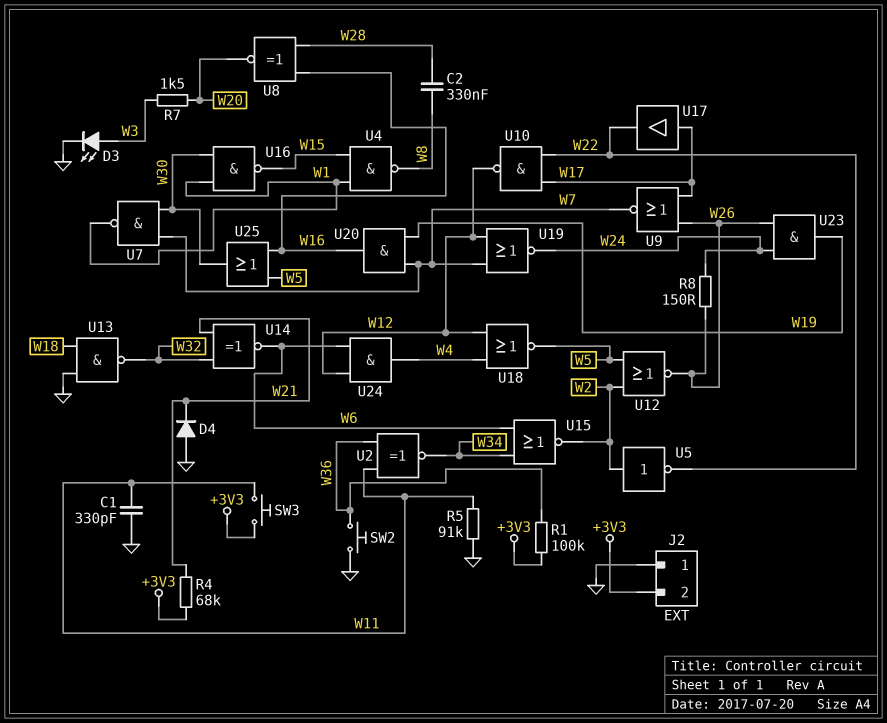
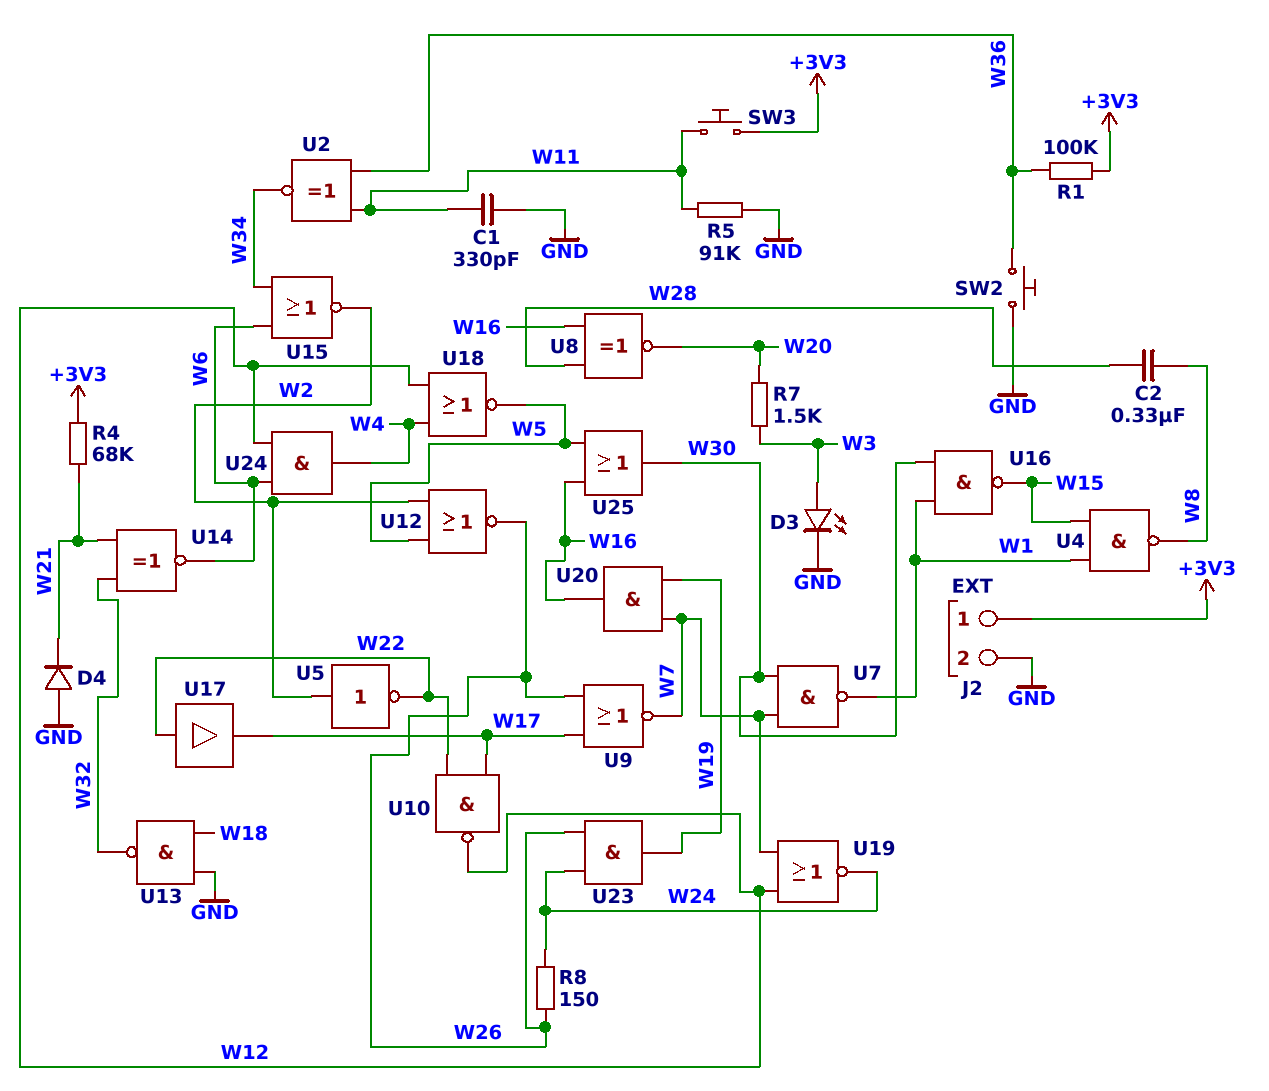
J2 pin 1: GND -> +3V3
J2 pin 2: +3V3 -> GND
U17: buffer (in W17, out W22) -> buffer (in W22, out W17)

